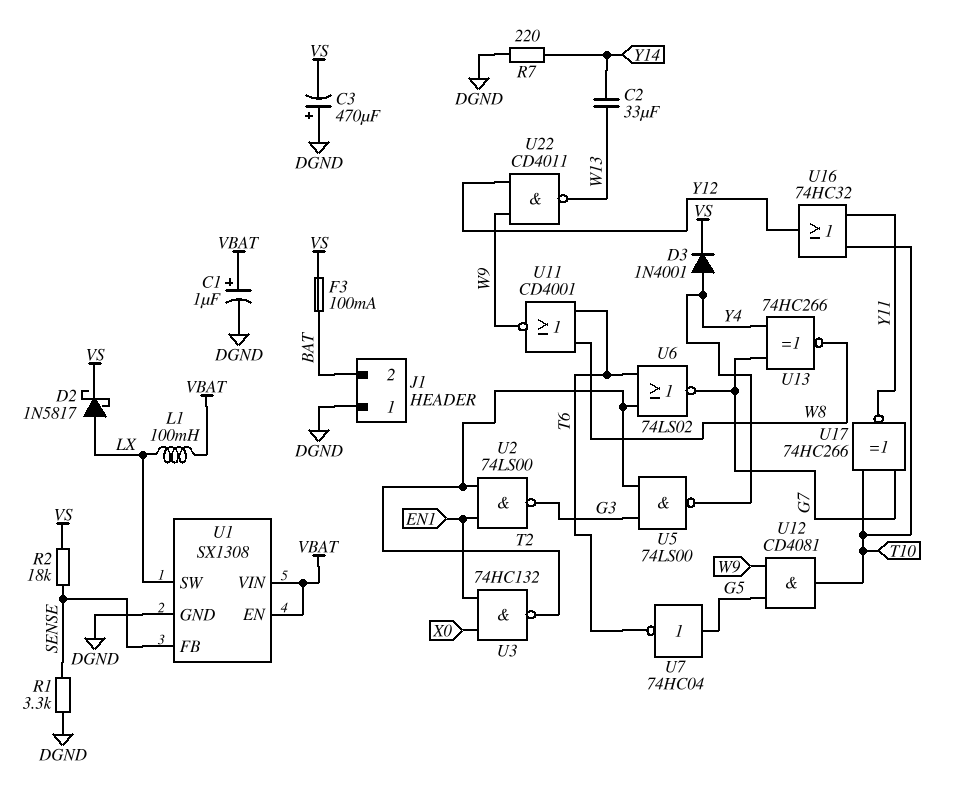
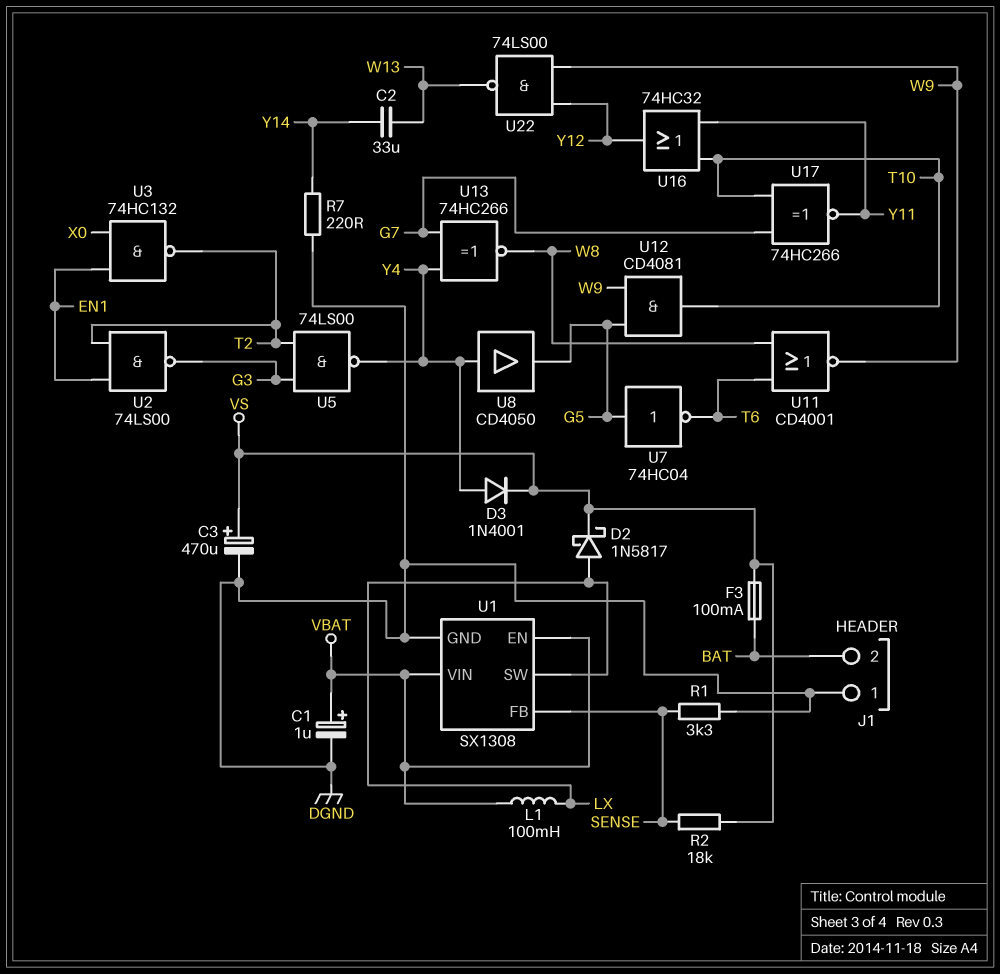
C3: 470uF (plus DGND, minus VS) -> 470uF (plus VS, minus DGND)
U6: NOR 74LS02 (in T2, in T6, out G7) -> none
U8: none -> buffer CD4050 (in Y4, out G5)
U22: NAND CD4011 (in W9, in Y12, out W13) -> NAND 74LS00 (in W9, in Y12, out W13)

